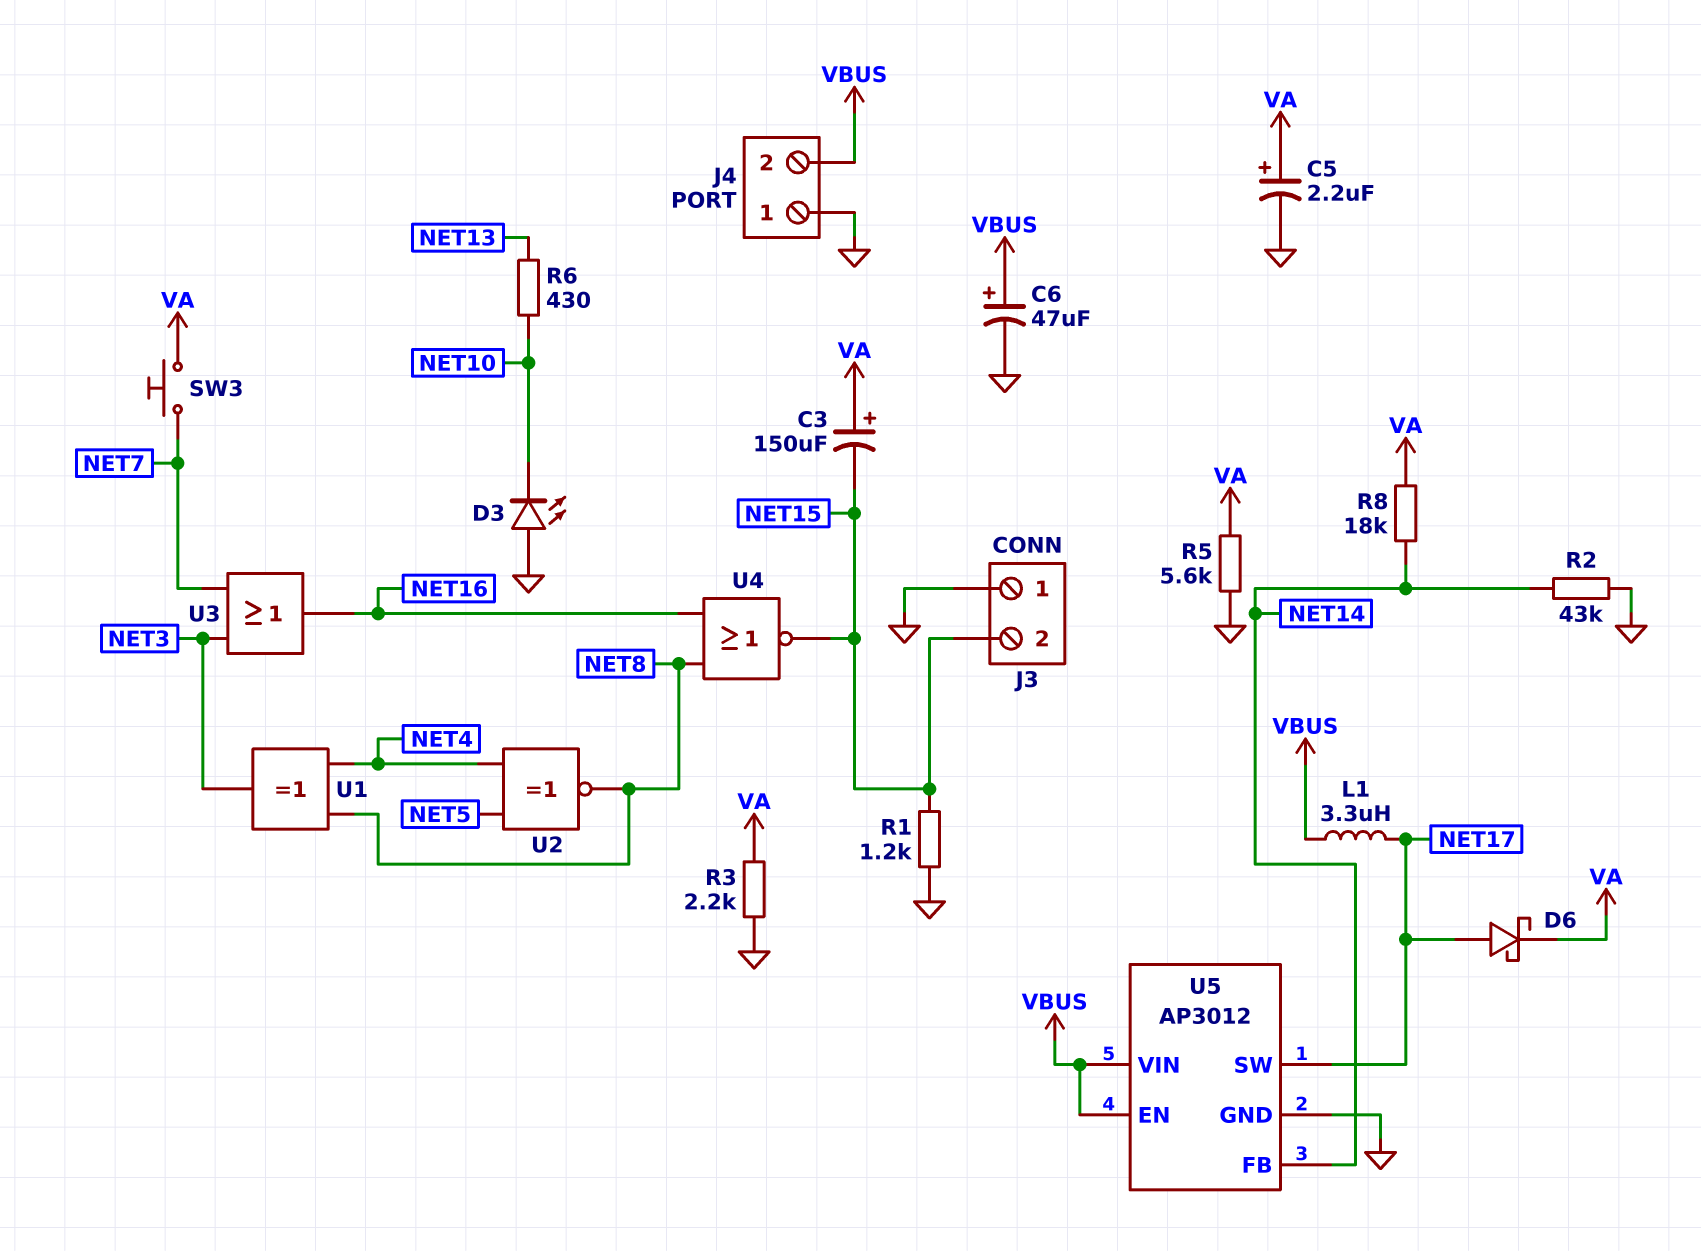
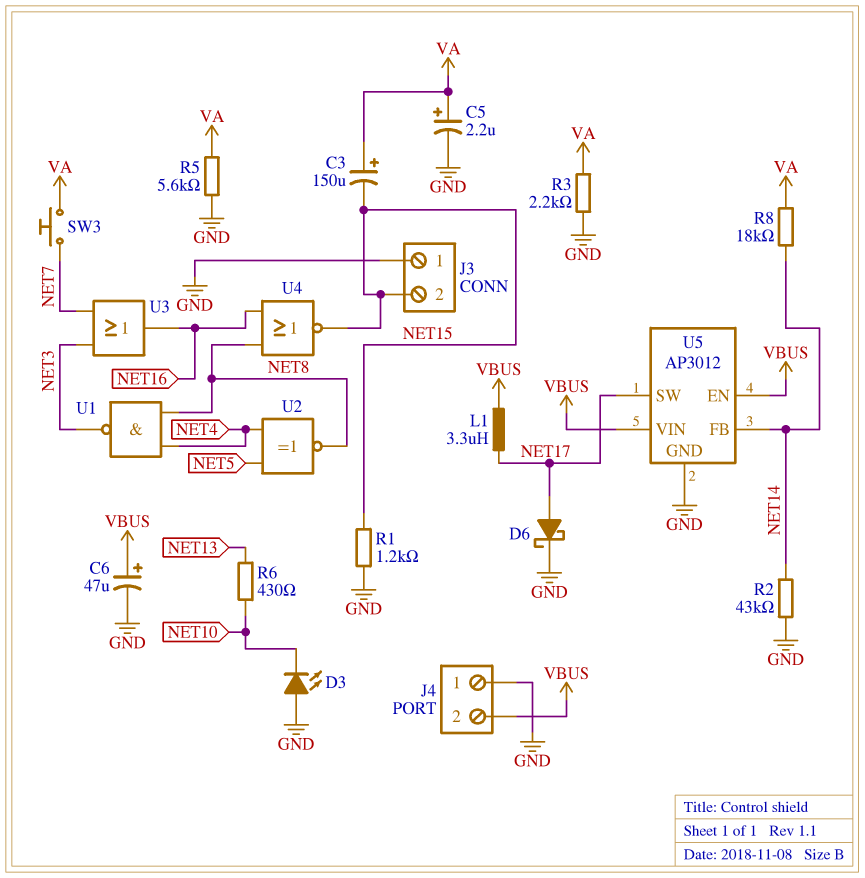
D6: schottky (A NET17, K VA) -> schottky (A NET17, K GND)
U1: XOR (in NET4, in NET8, out NET3) -> NAND (in NET4, in NET8, out NET3)

